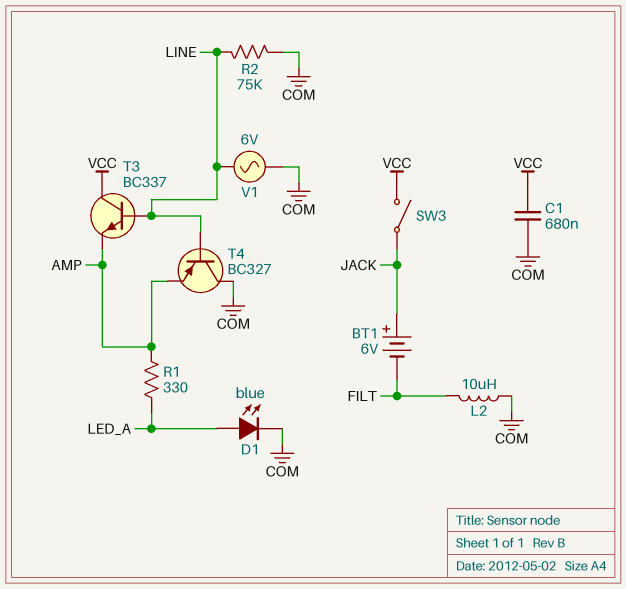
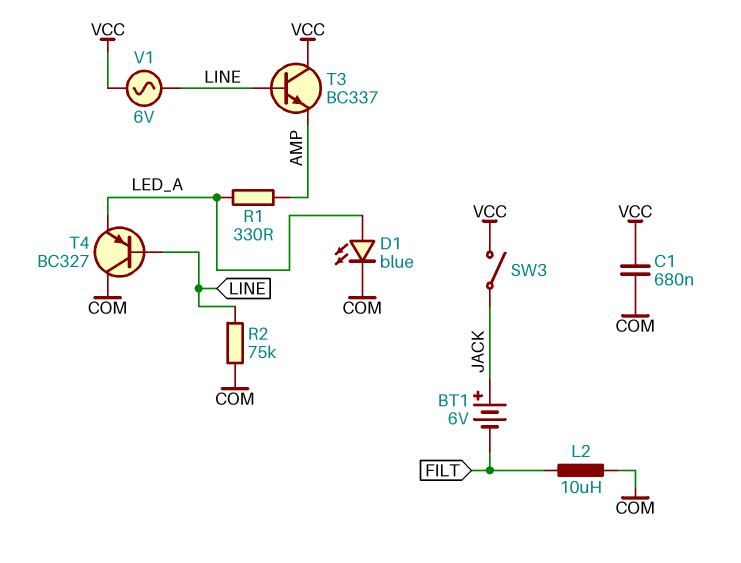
T4: PNP BC327 (B LINE, C COM, E AMP) -> PNP BC327 (B LINE, C COM, E LED_A)
V1: AC 6V (COM, LINE) -> AC 6V (LINE, VCC)

